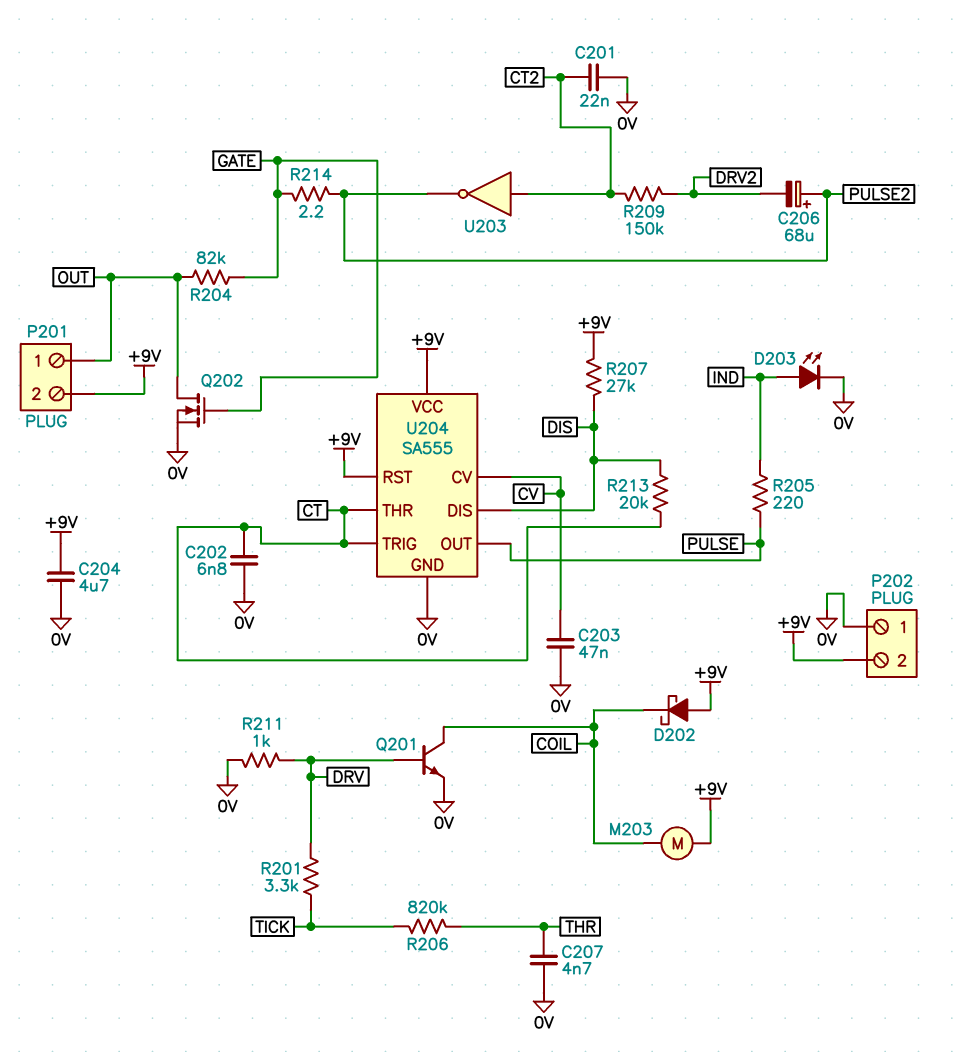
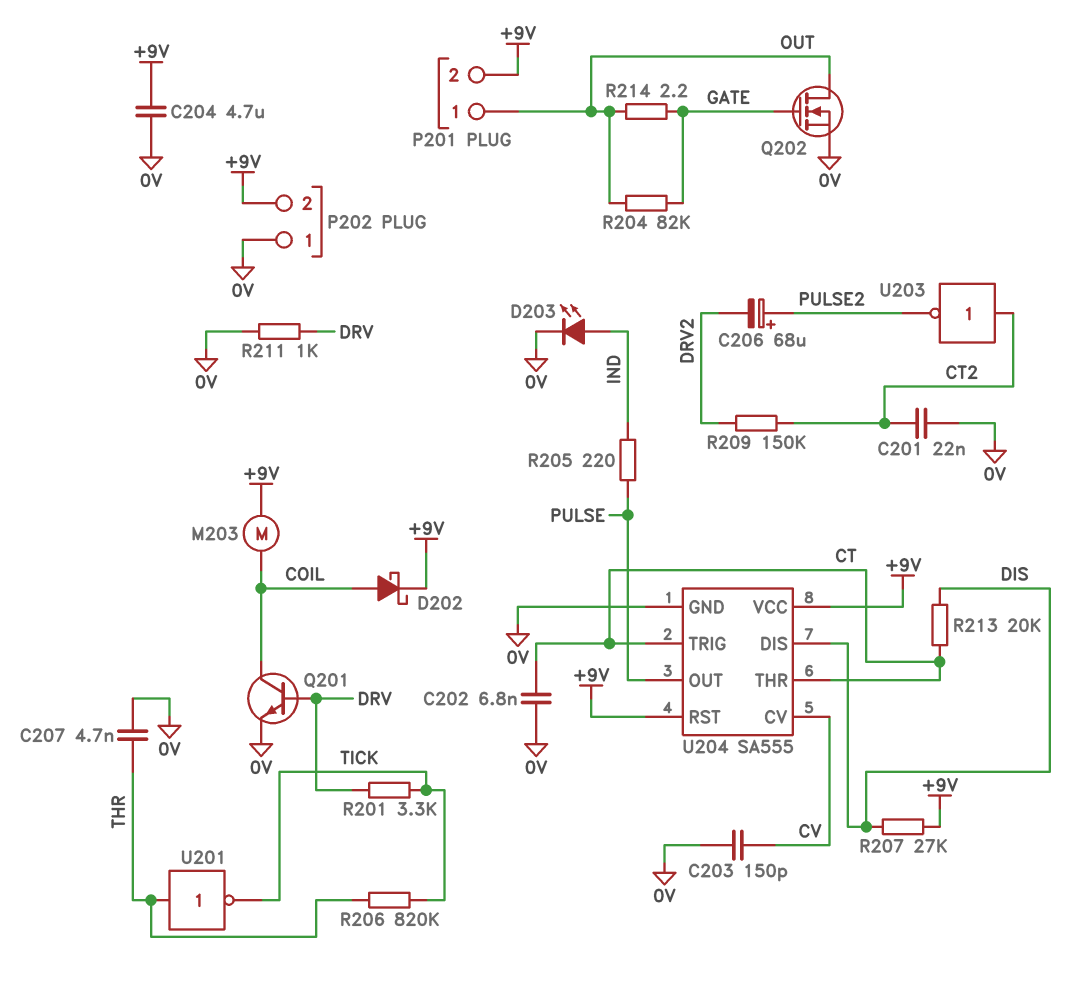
C203: 47nF (0V, CV) -> 150pF (0V, CV)
D202: schottky (A +9V, K COIL) -> schottky (A COIL, K +9V)
R214: 2.2 (GATE, PULSE2) -> 2.2 (GATE, OUT)
U201: none -> NOT (in THR, out TICK)

